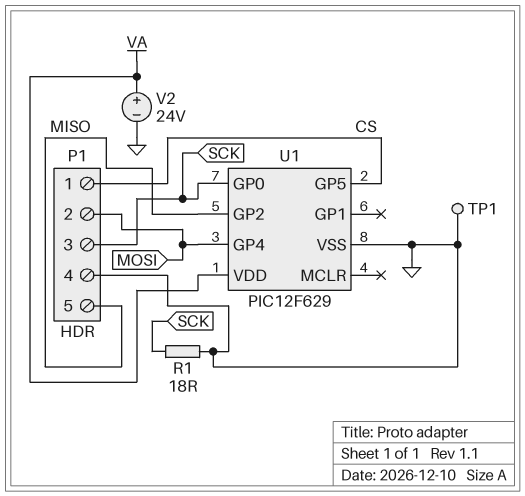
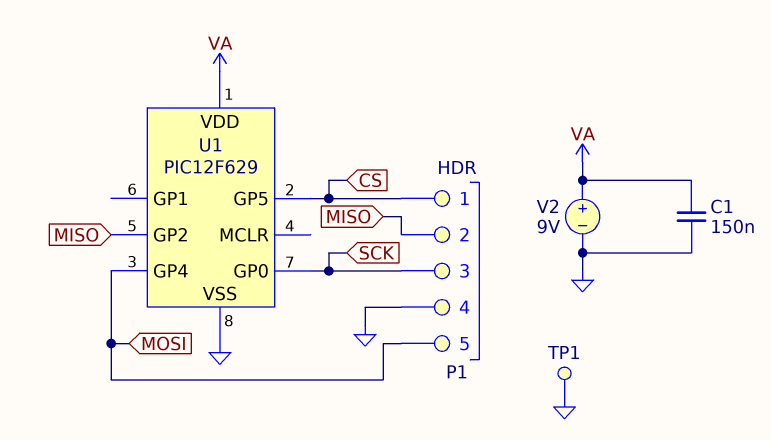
C1: none -> 150nF (GND, VA)
P1 pin 2: MOSI -> MISO
P1 pin 5: MISO -> MOSI
R1: 18 (GND, SCK) -> none
V2: 24V (plus VA, minus GND) -> 9V (plus VA, minus GND)

